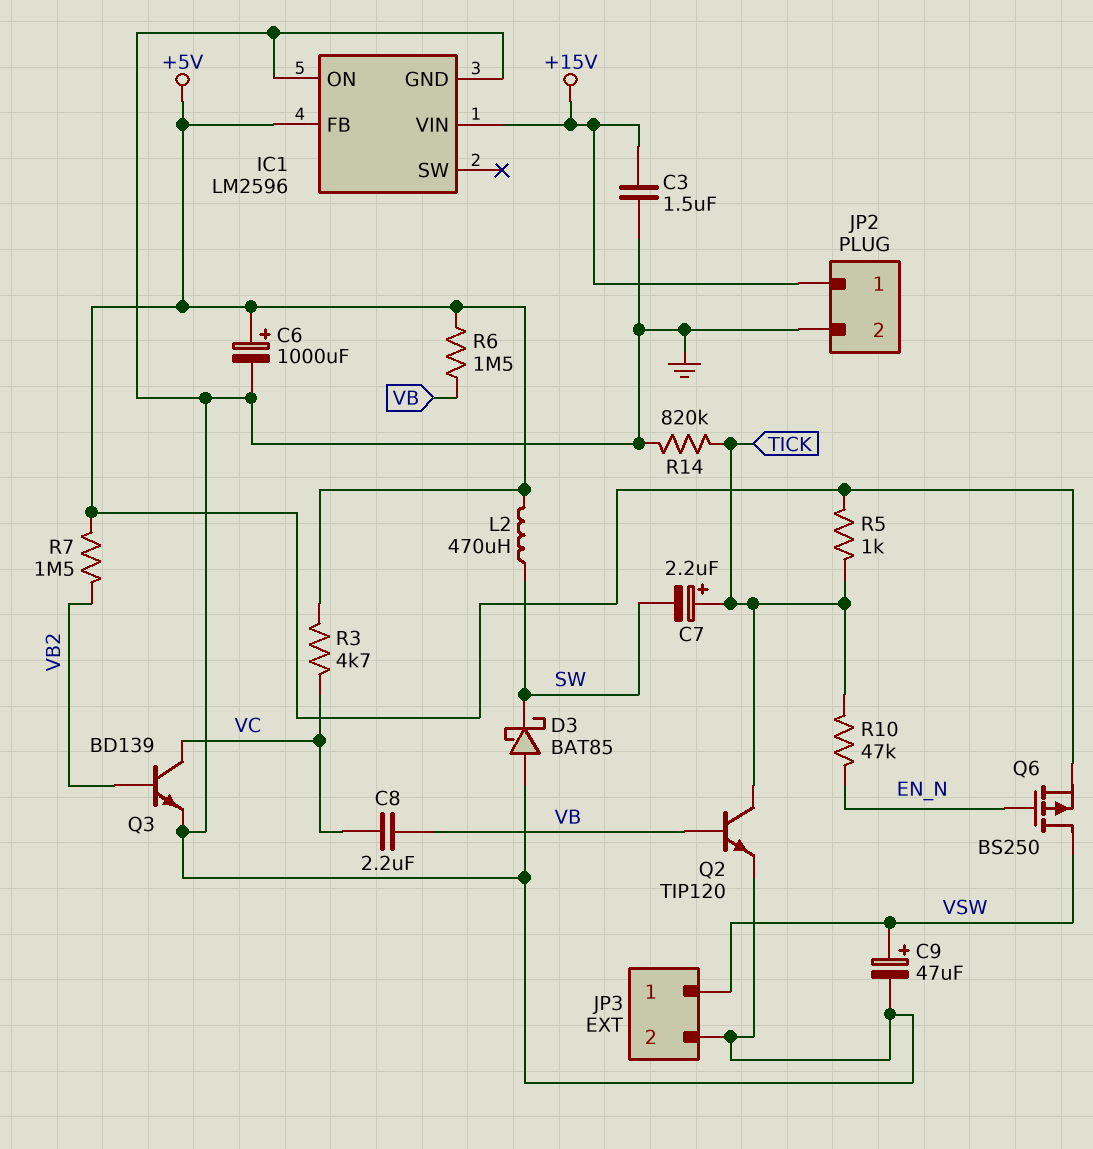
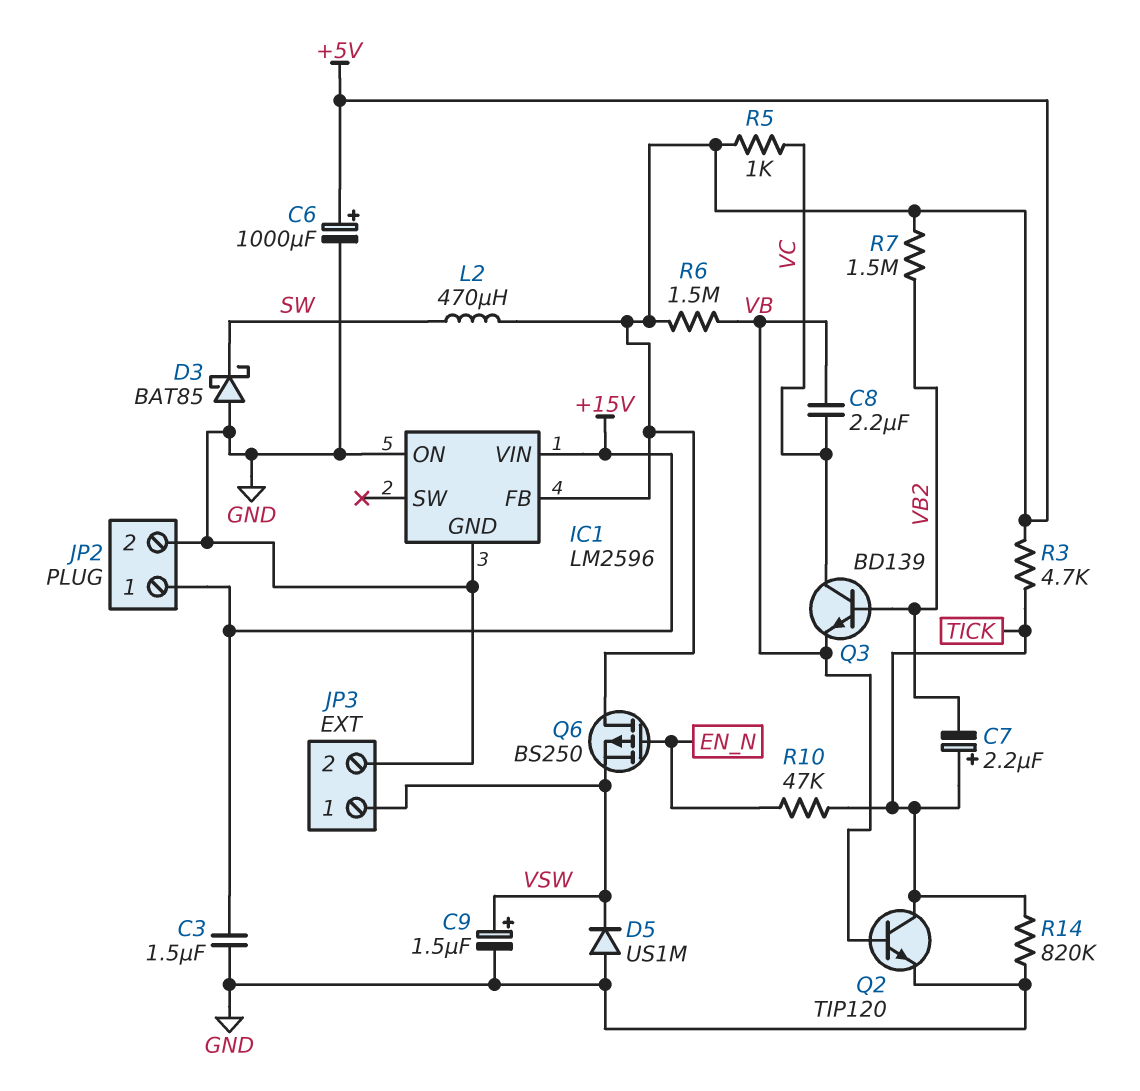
C7: 2.2uF (plus TICK, minus SW) -> 2.2uF (plus TICK, minus VB2)
C9: 47uF (plus VSW, minus GND) -> 1.5uF (plus VSW, minus GND)
D5: none -> diode US1M (A GND, K VSW)
Q3: NPN BD139 (B VB2, C VC, E GND) -> NPN BD139 (B VB2, C VC, E VB)
Q6: PMOS BS250 (G EN_N, D VSW, S +5V) -> PMOS BS250 (G EN_N, D +5V, S VSW)
R3: 4.7k (+5V, VC) -> 4.7k (+5V, TICK)
R5: 1k (+5V, TICK) -> 1k (+5V, VC)

